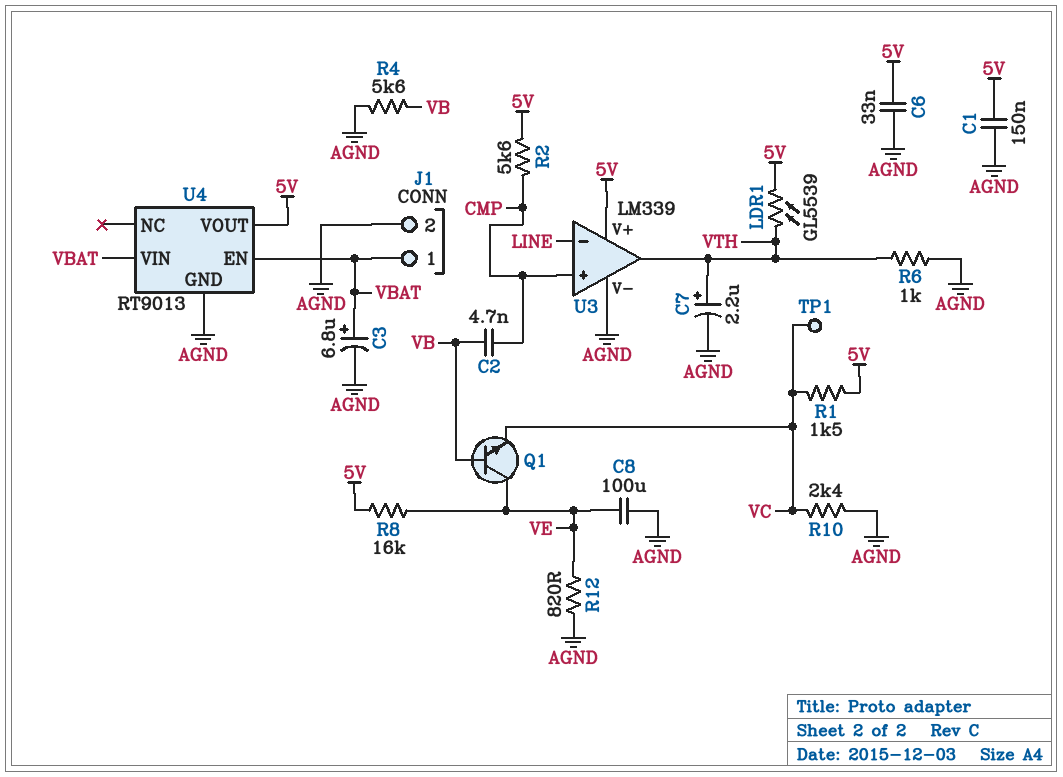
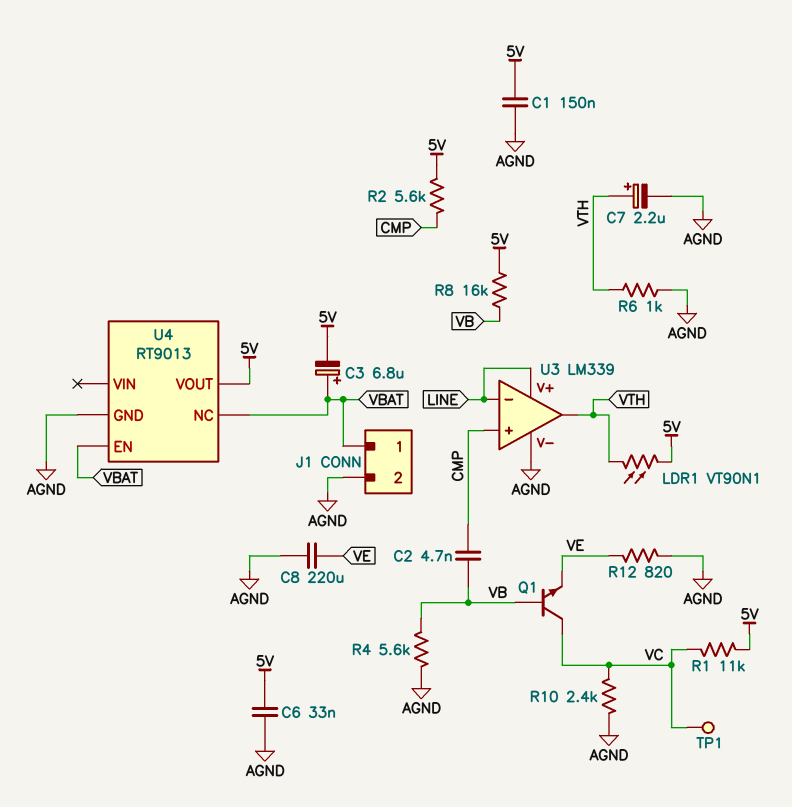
C3: 6.8uF (plus VBAT, minus AGND) -> 6.8uF (plus VBAT, minus 5V)
C8: 100uF (AGND, VE) -> 220uF (AGND, VE)
LDR1: GL5539 (5V, VTH) -> VT90N1 (5V, VTH)
Q1: NPN (B VB, C VE, E VC) -> NPN (B VB, C VC, E VE)
R1: 1.5k (5V, VC) -> 11k (5V, VC)
R8: 16k (5V, VE) -> 16k (5V, VB)
U3 pin V+: 5V -> LINE
U4 pin NC: none -> VBAT
U4 pin VIN: VBAT -> none

